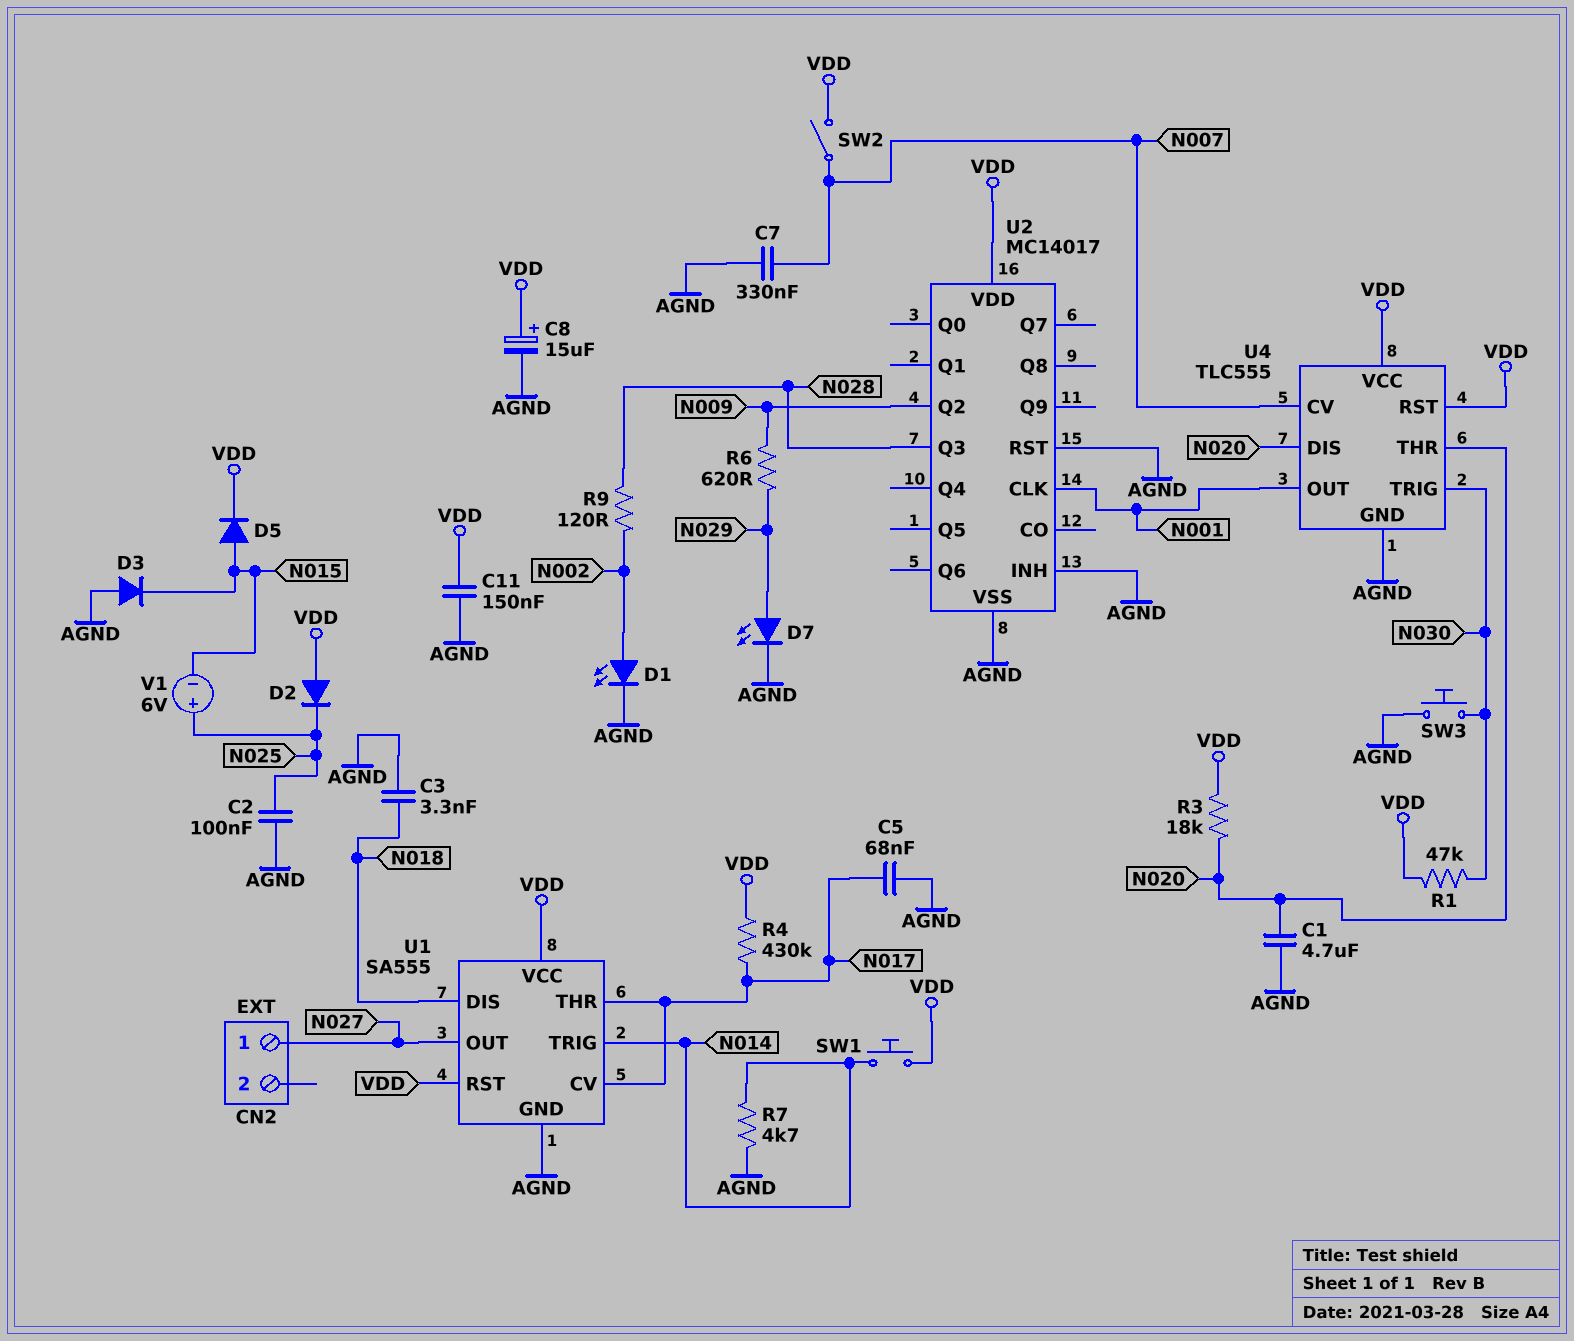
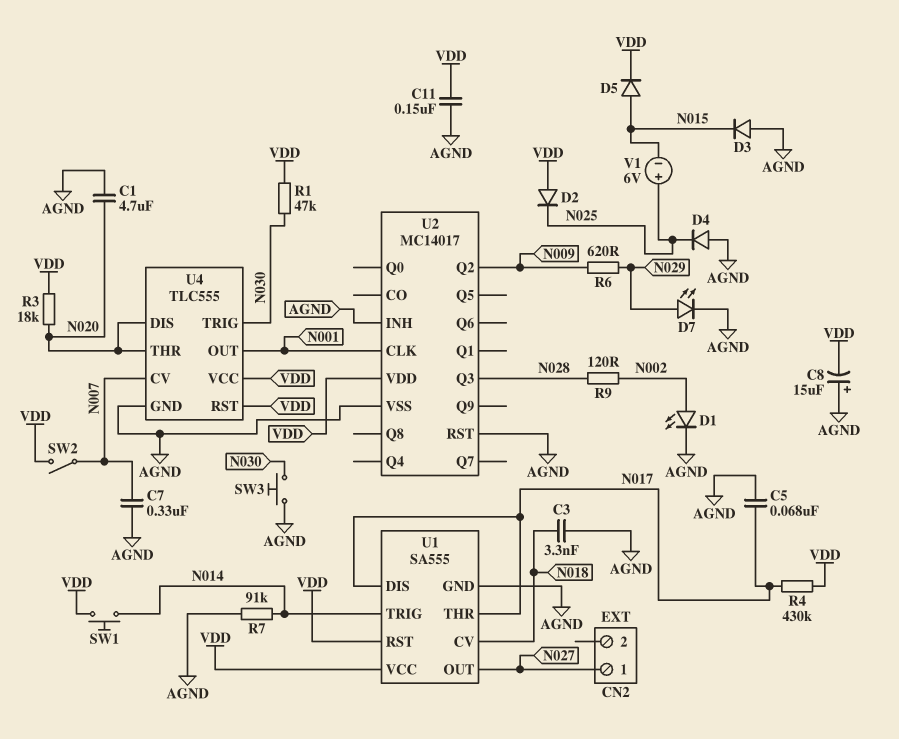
C2: 100nF (AGND, N025) -> none
C8: 15uF (plus VDD, minus AGND) -> 15uF (plus AGND, minus VDD)
D4: none -> diode (A AGND, K N025)
R7: 4.7k (AGND, N014) -> 91k (AGND, N014)
U1 pin CV: N017 -> N018
U1 pin DIS: N018 -> N017

